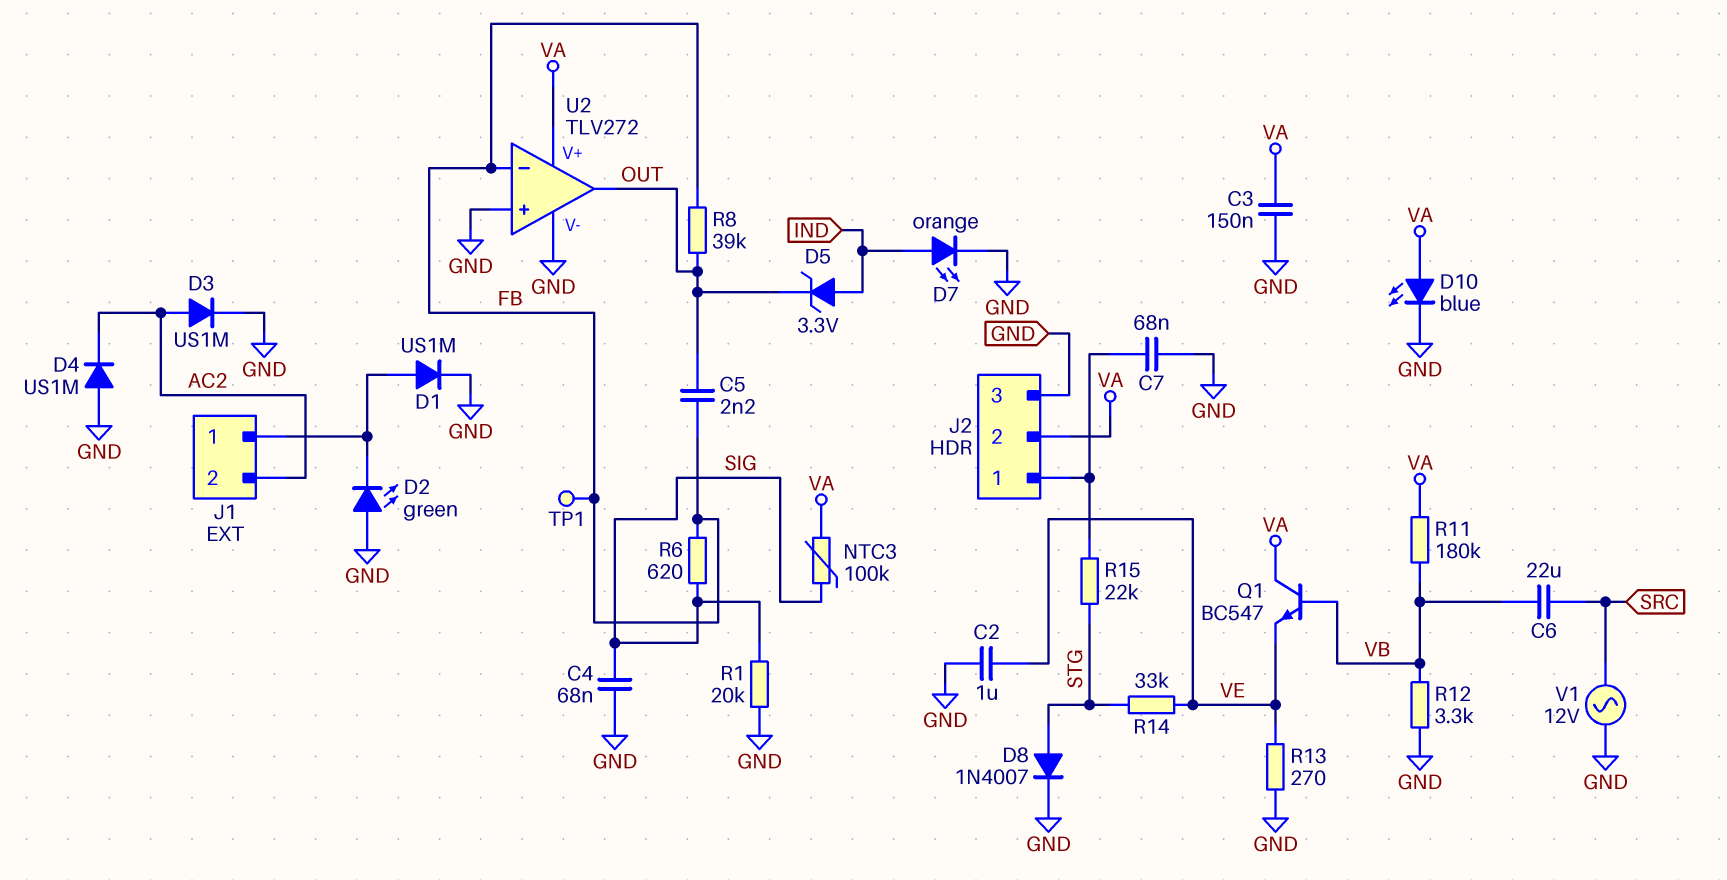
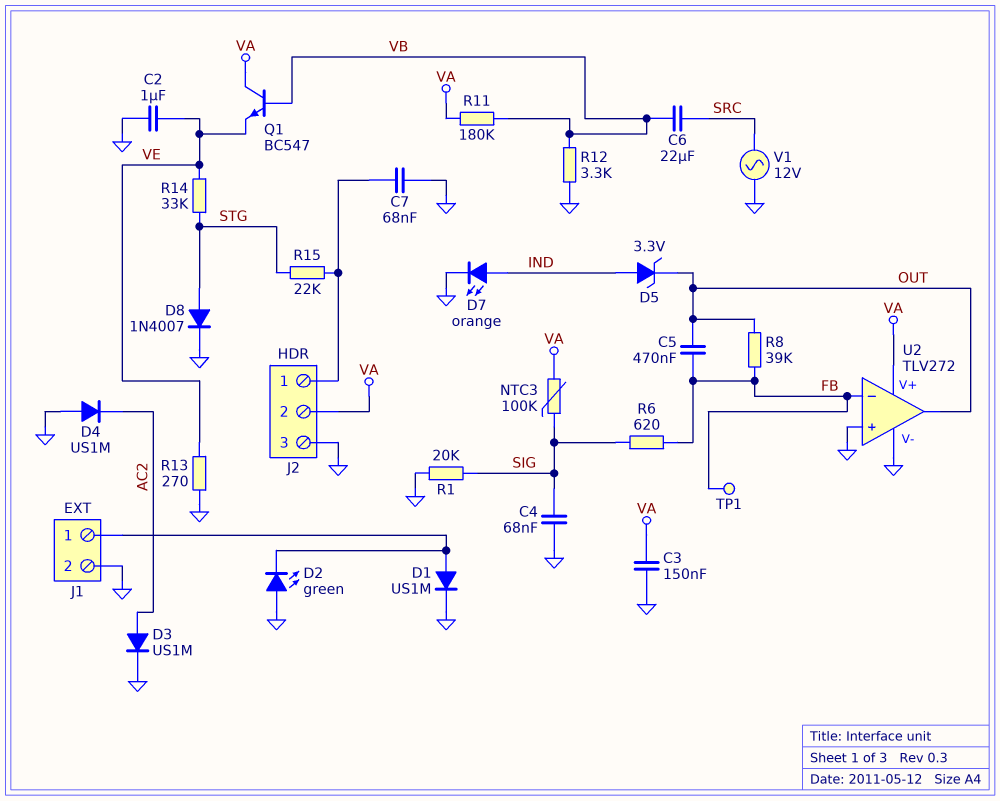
C5: 2.2nF (FB, OUT) -> 470nF (FB, OUT)
D10: LED blue (A VA, K GND) -> none
J1 pin 2: AC2 -> GND

